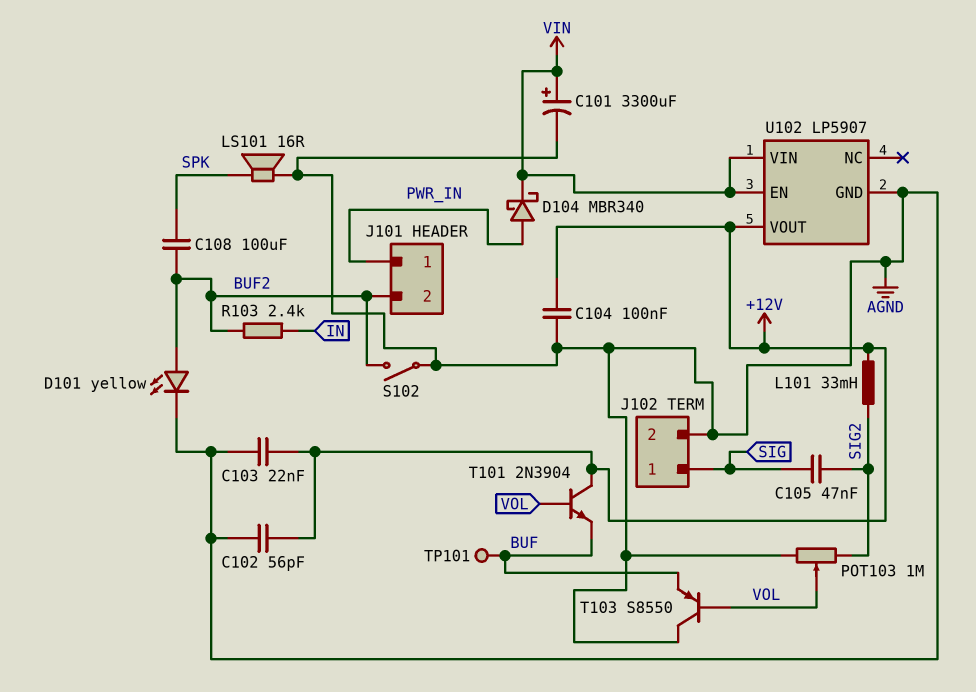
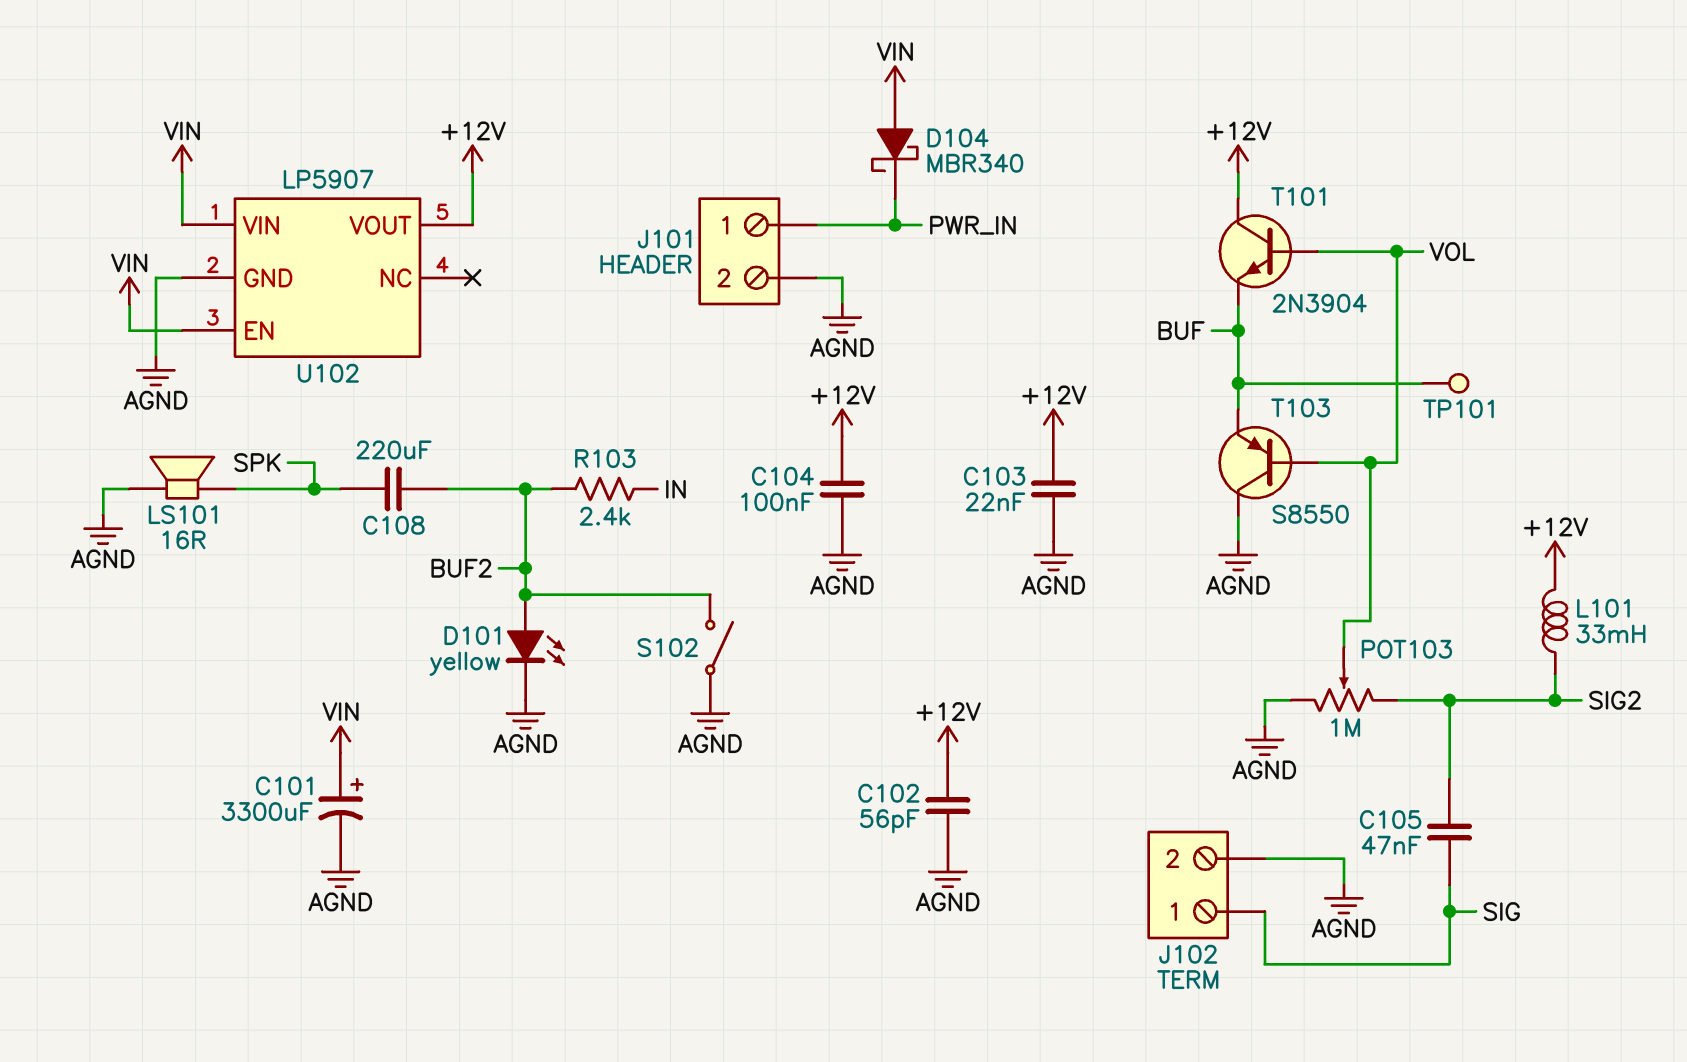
C108: 100uF (BUF2, SPK) -> 220uF (BUF2, SPK)
D104: schottky MBR340 (A PWR_IN, K VIN) -> schottky MBR340 (A VIN, K PWR_IN)
J101 pin 2: BUF2 -> AGND

